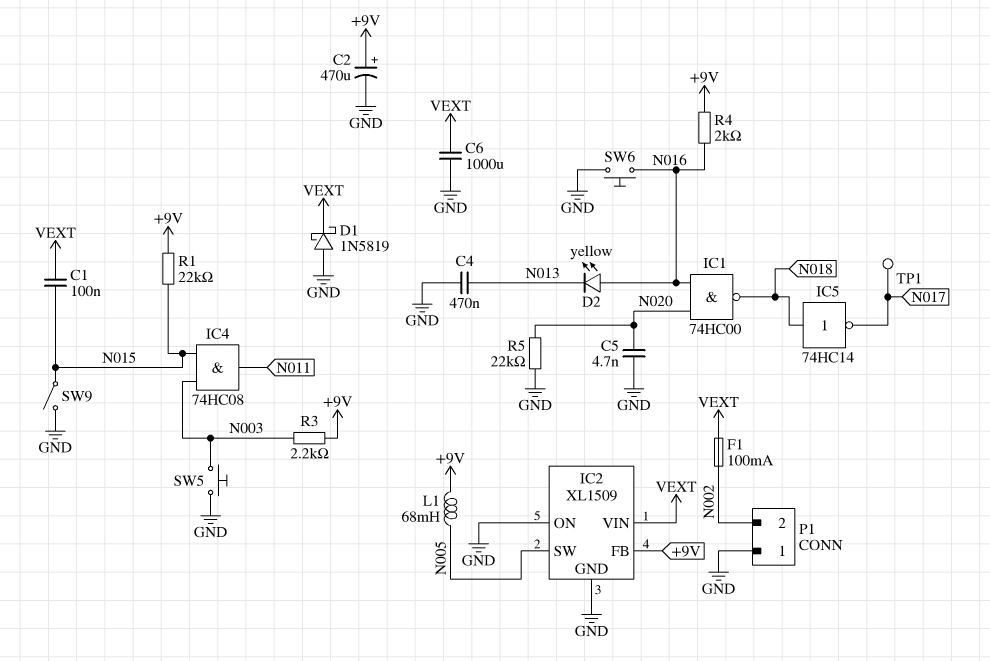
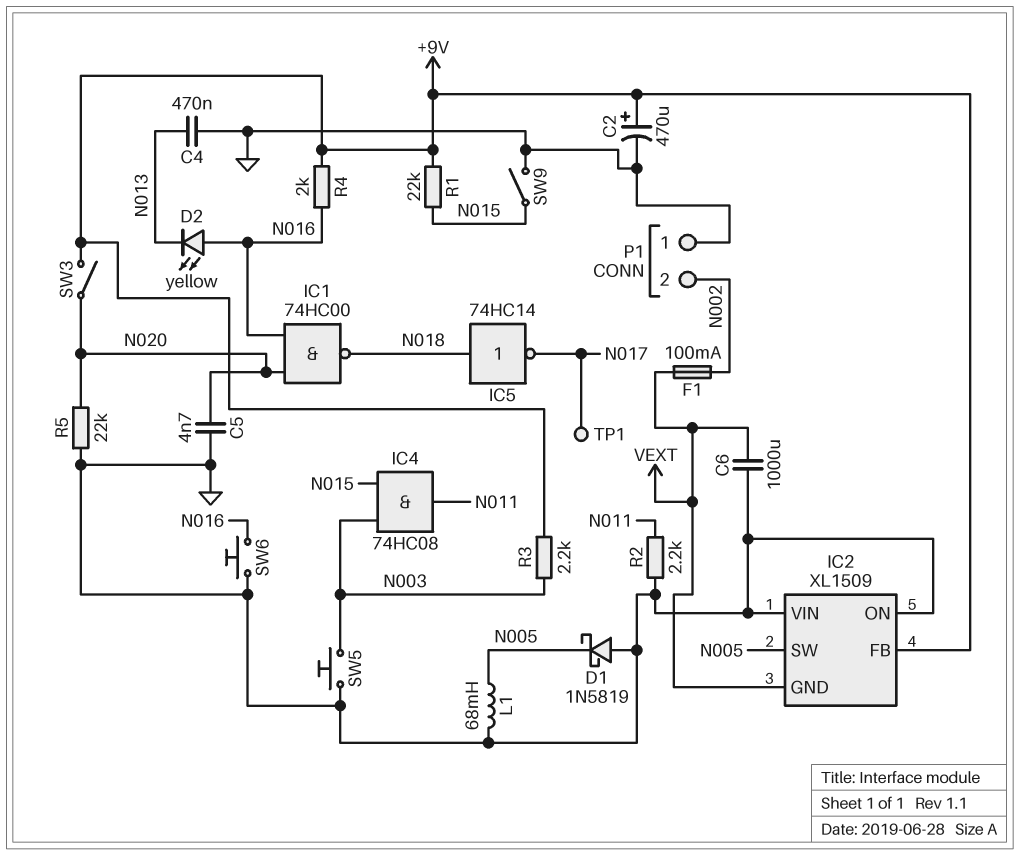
C1: 100nF (N015, VEXT) -> none
D1: schottky 1N5819 (A GND, K VEXT) -> schottky 1N5819 (A GND, K N005)
IC2 pin GND: GND -> VEXT
IC2 pin VIN: VEXT -> GND
L1: 68mH (+9V, N005) -> 68mH (GND, N005)
R2: none -> 2.2k (GND, N011)
SW3: none -> switch (+9V, N020)

